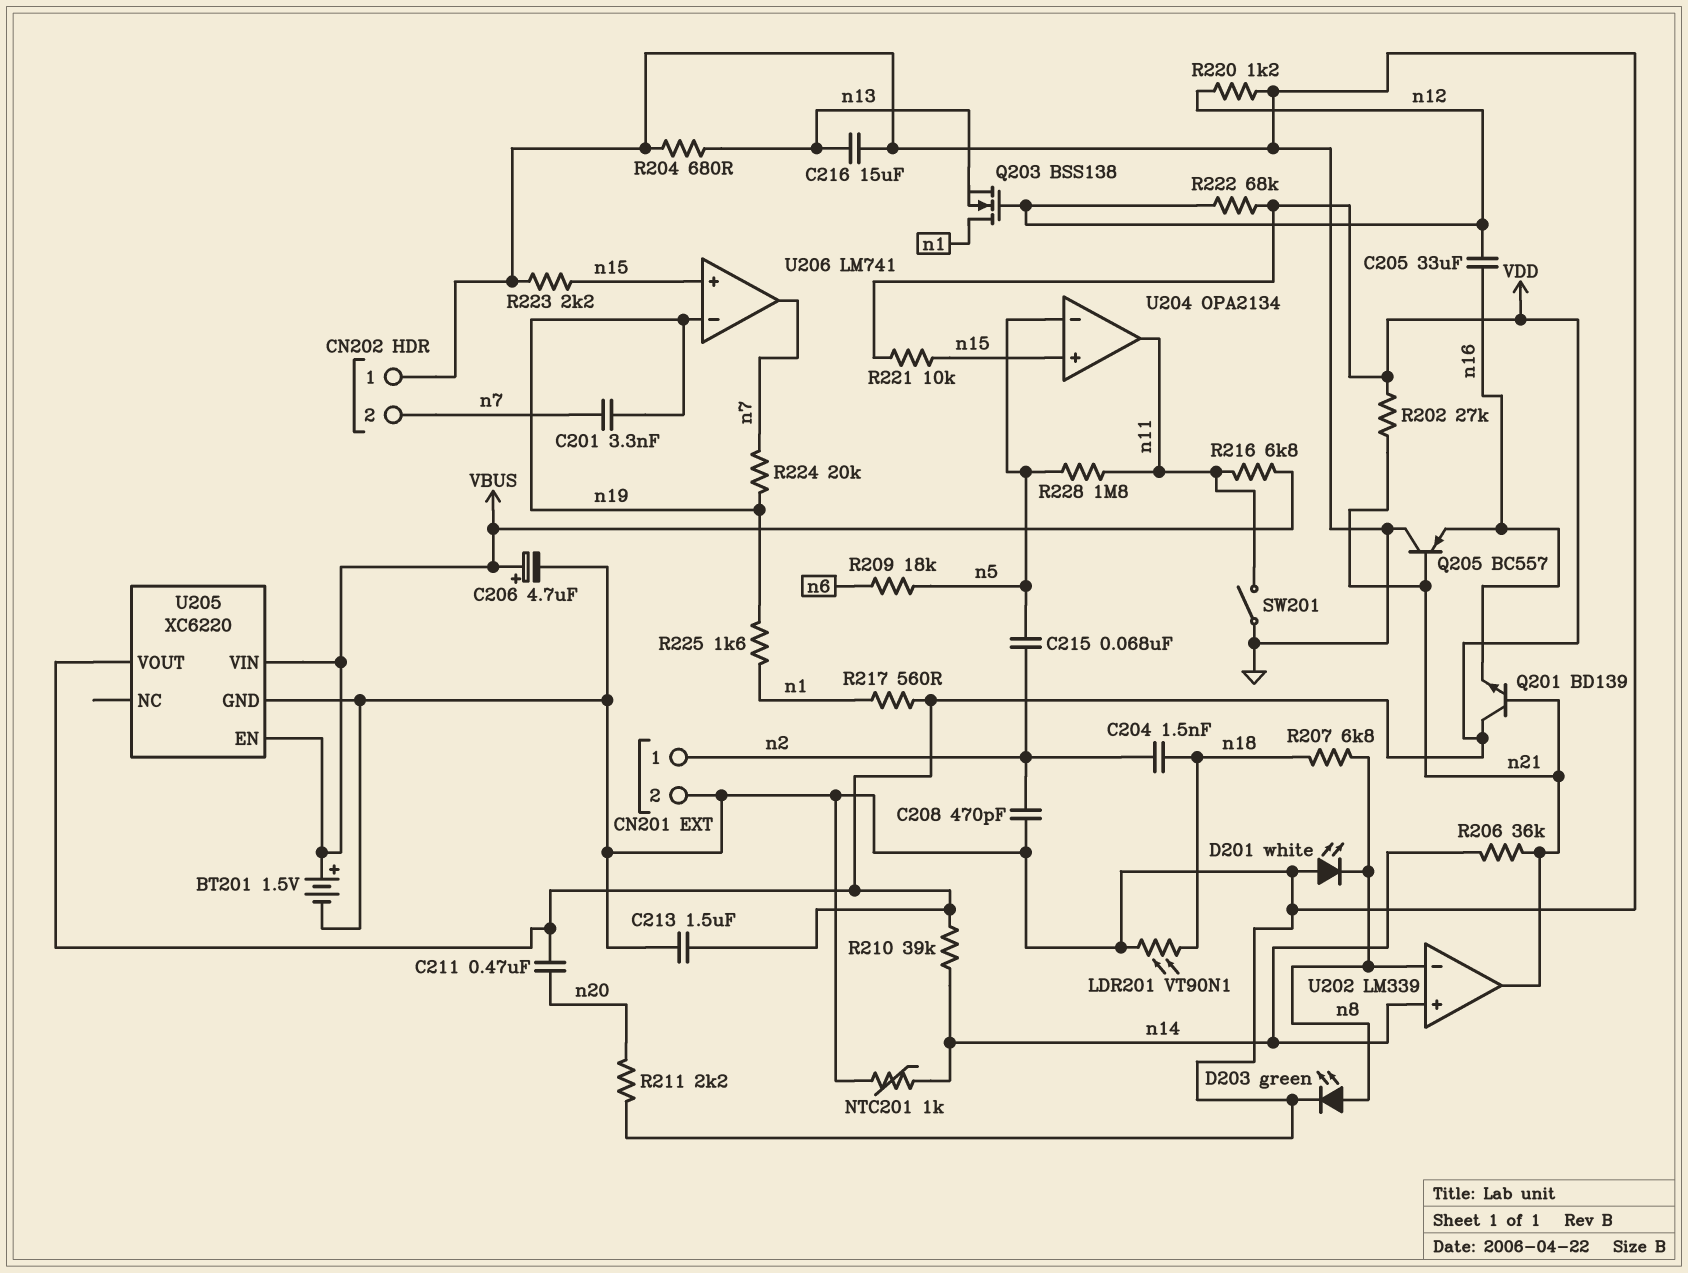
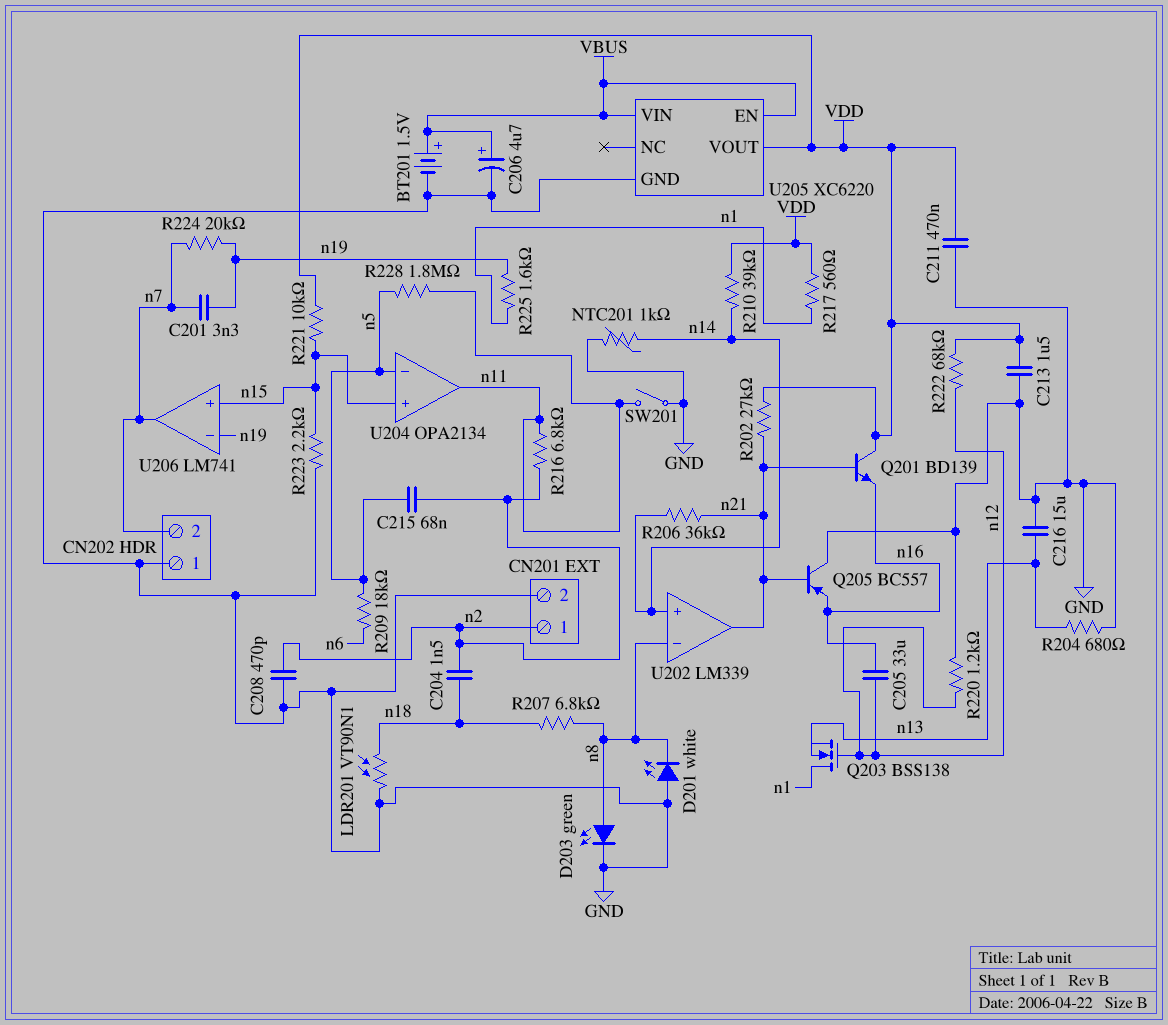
C211: 470nF (VDD, n20) -> 470nF (GND, VDD)
R211: 2.2k (GND, n20) -> none
R216: 6.8k (VBUS, n11) -> 6.8k (n2, n11)

